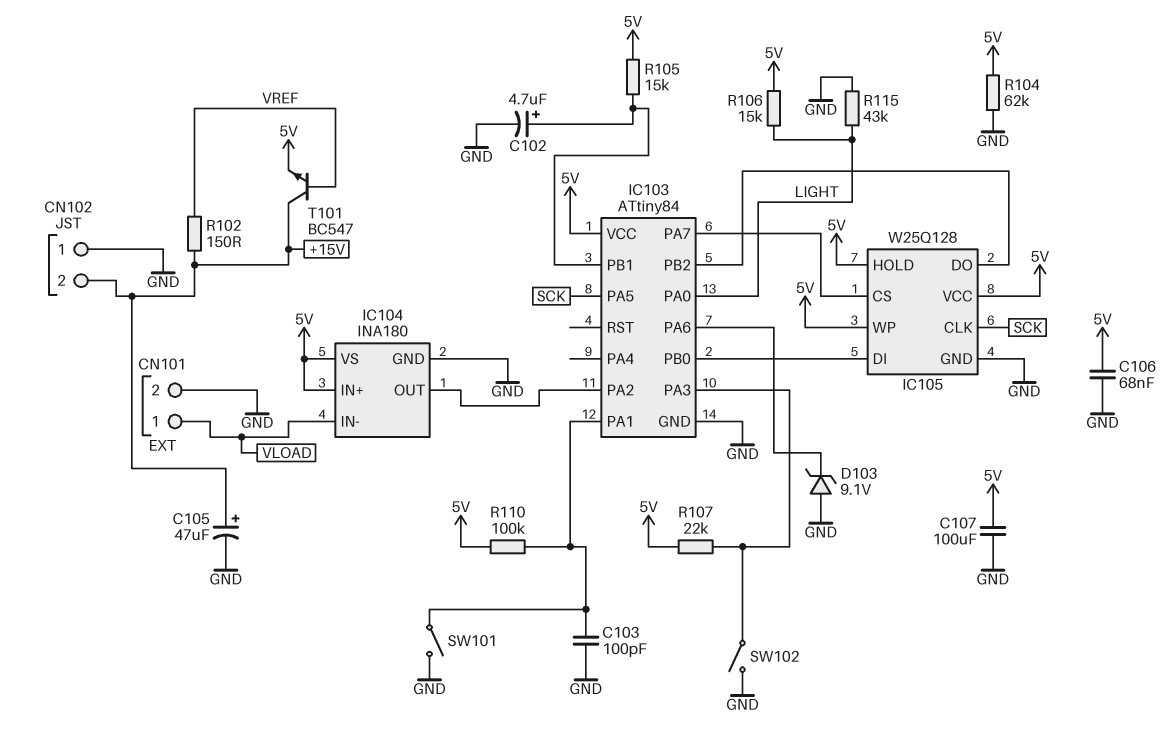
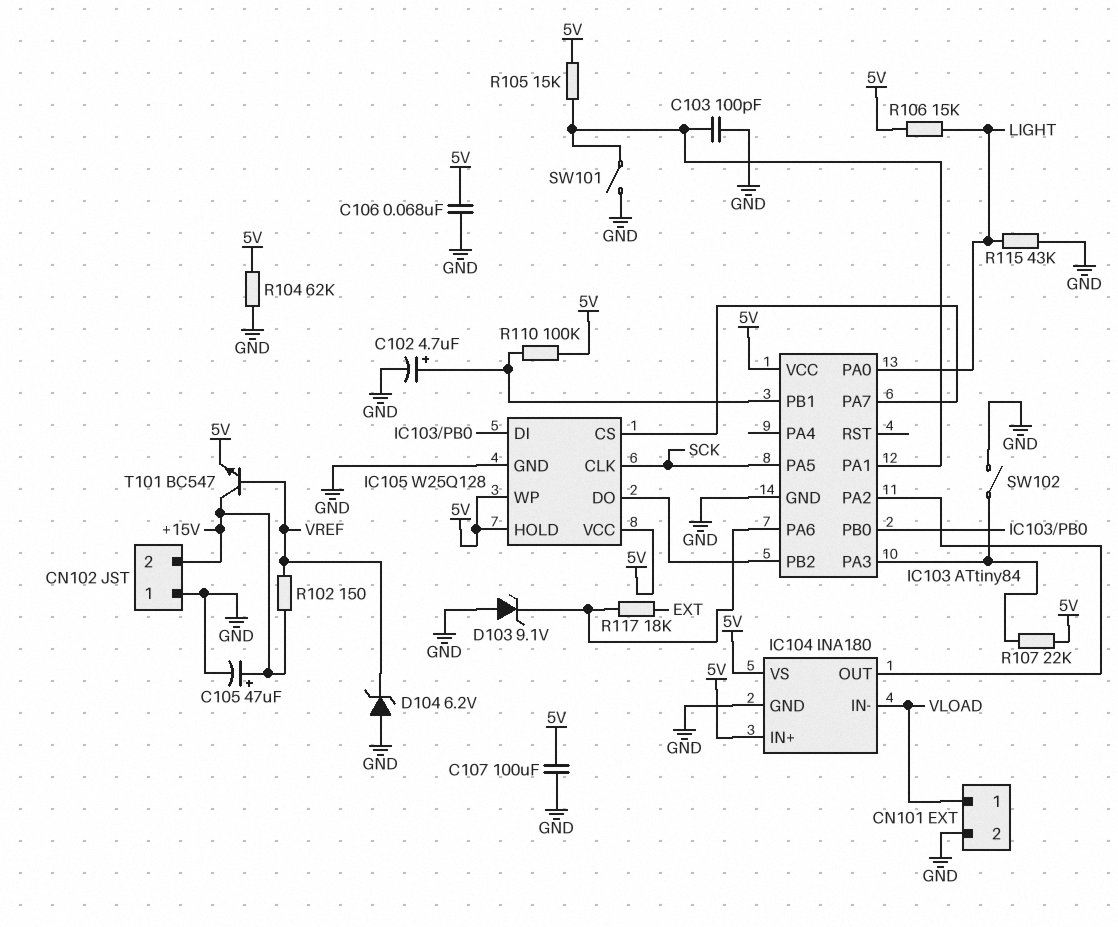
D104: none -> zener 6.2V (A GND, K VREF)
R105: 15k (5V, IC103/PB1) -> 15k (5V, IC103/PA1)
R110: 100k (5V, IC103/PA1) -> 100k (5V, IC103/PB1)
R117: none -> 18k (EXT, IC103/PA6)

